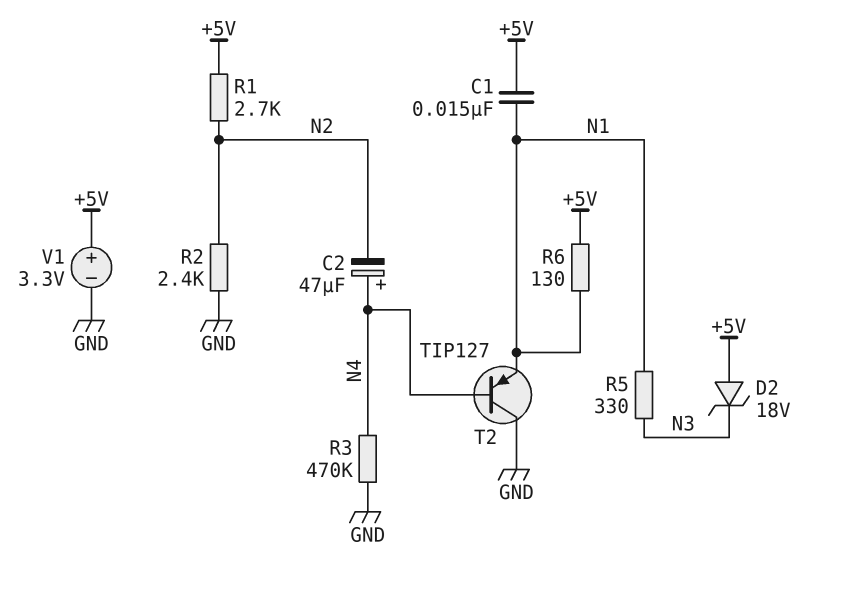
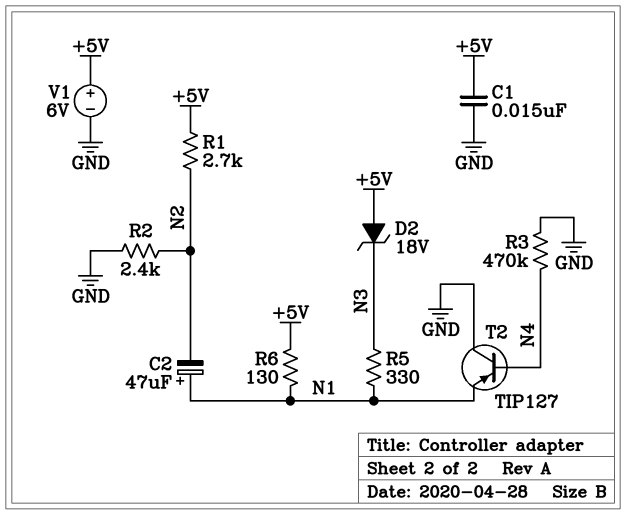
C1: 15nF (+5V, N1) -> 15nF (+5V, GND)
C2: 47uF (plus N4, minus N2) -> 47uF (plus N1, minus N2)
V1: 3.3V (plus +5V, minus GND) -> 6V (plus +5V, minus GND)

